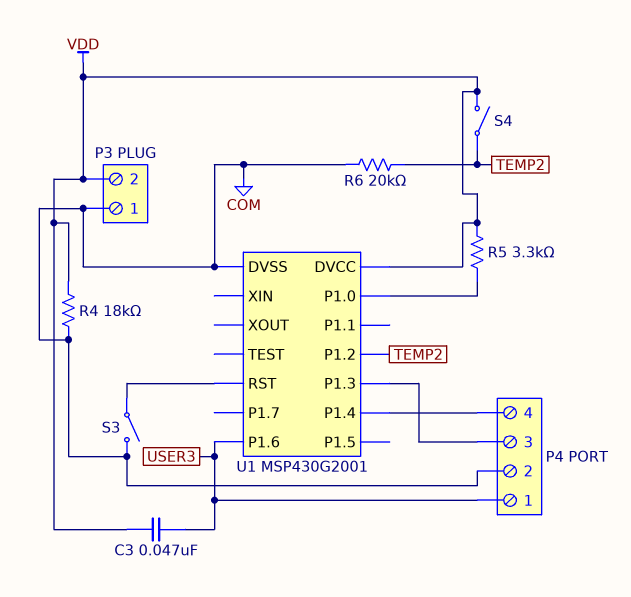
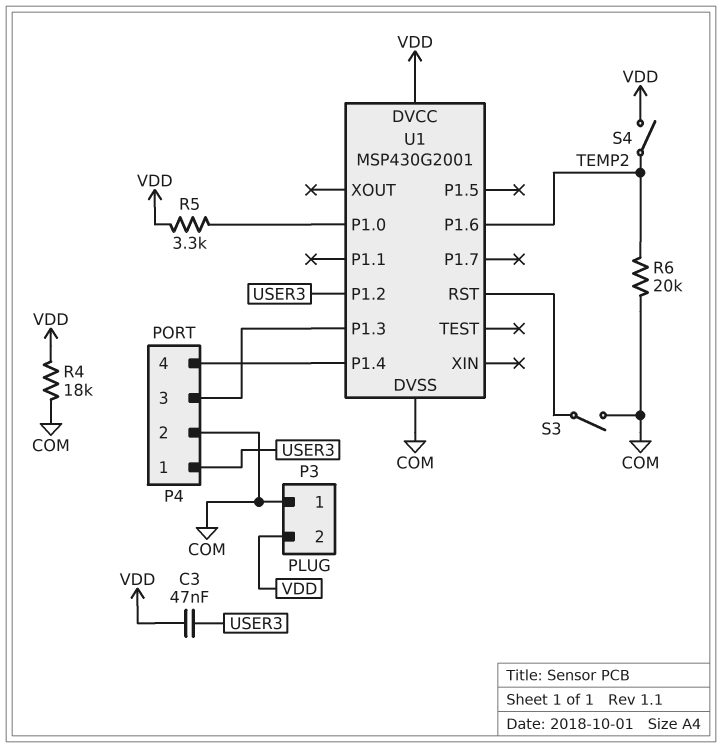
U1 pin P1.2: TEMP2 -> USER3
U1 pin P1.6: USER3 -> TEMP2

